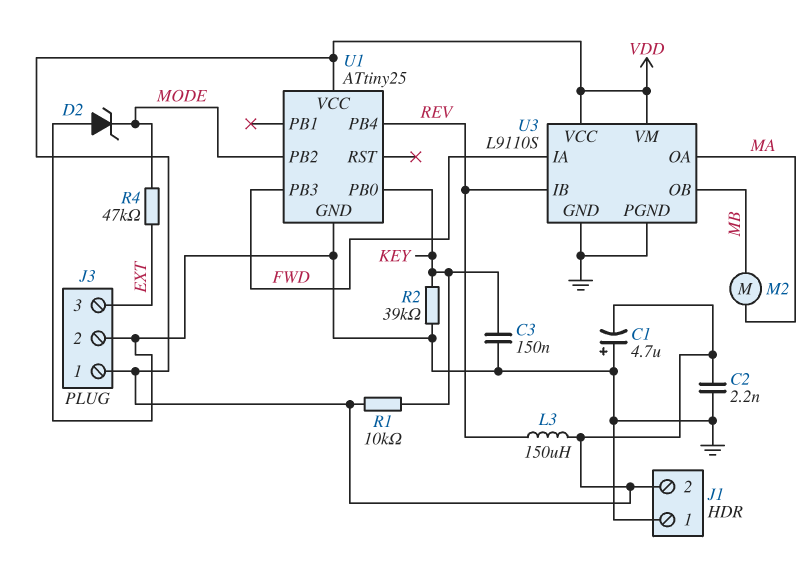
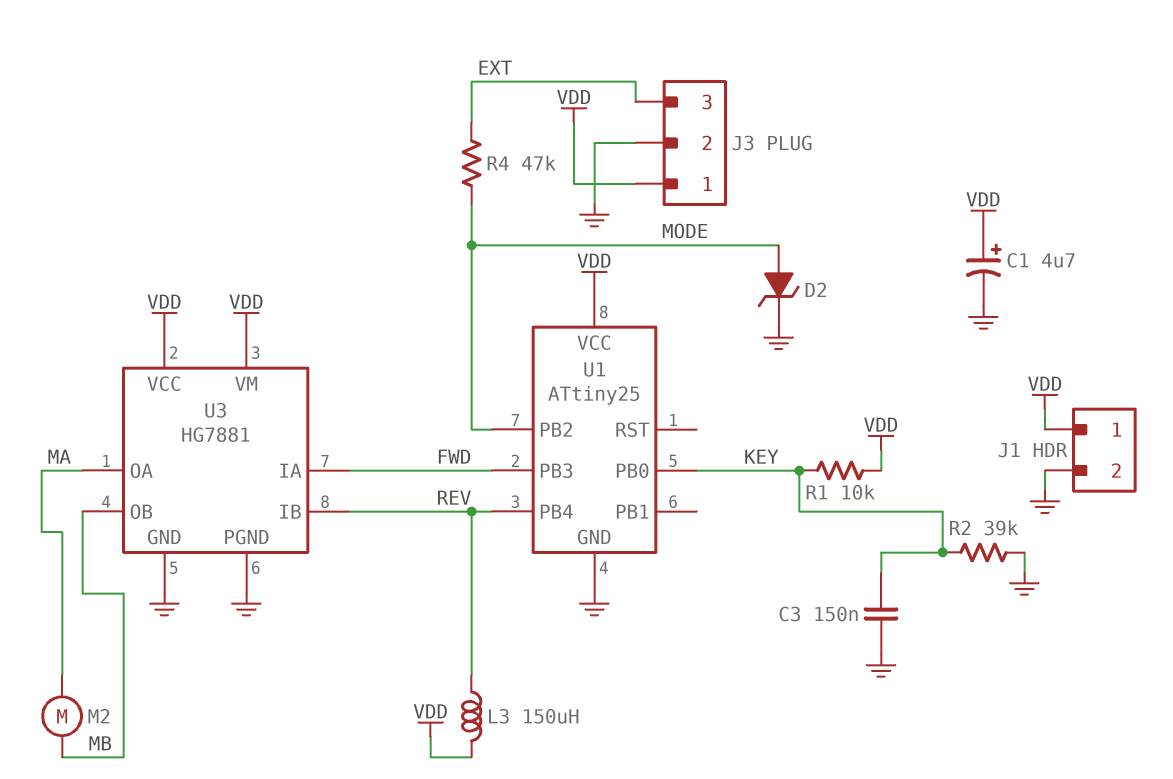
C1: 4.7uF (plus GND, minus VDD) -> 4.7uF (plus VDD, minus GND)
C2: 2.2nF (GND, VDD) -> none
D2: zener (A GND, K MODE) -> zener (A MODE, K GND)
J1 pin 1: GND -> VDD
J1 pin 2: VDD -> GND
U3: L9110S -> HG7881

